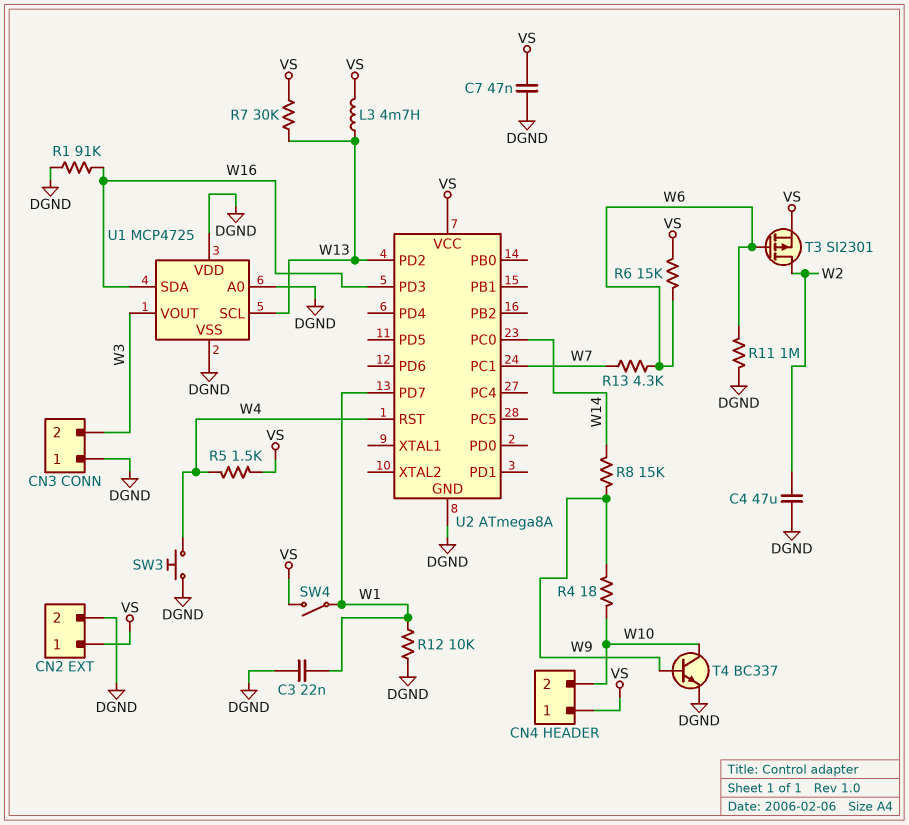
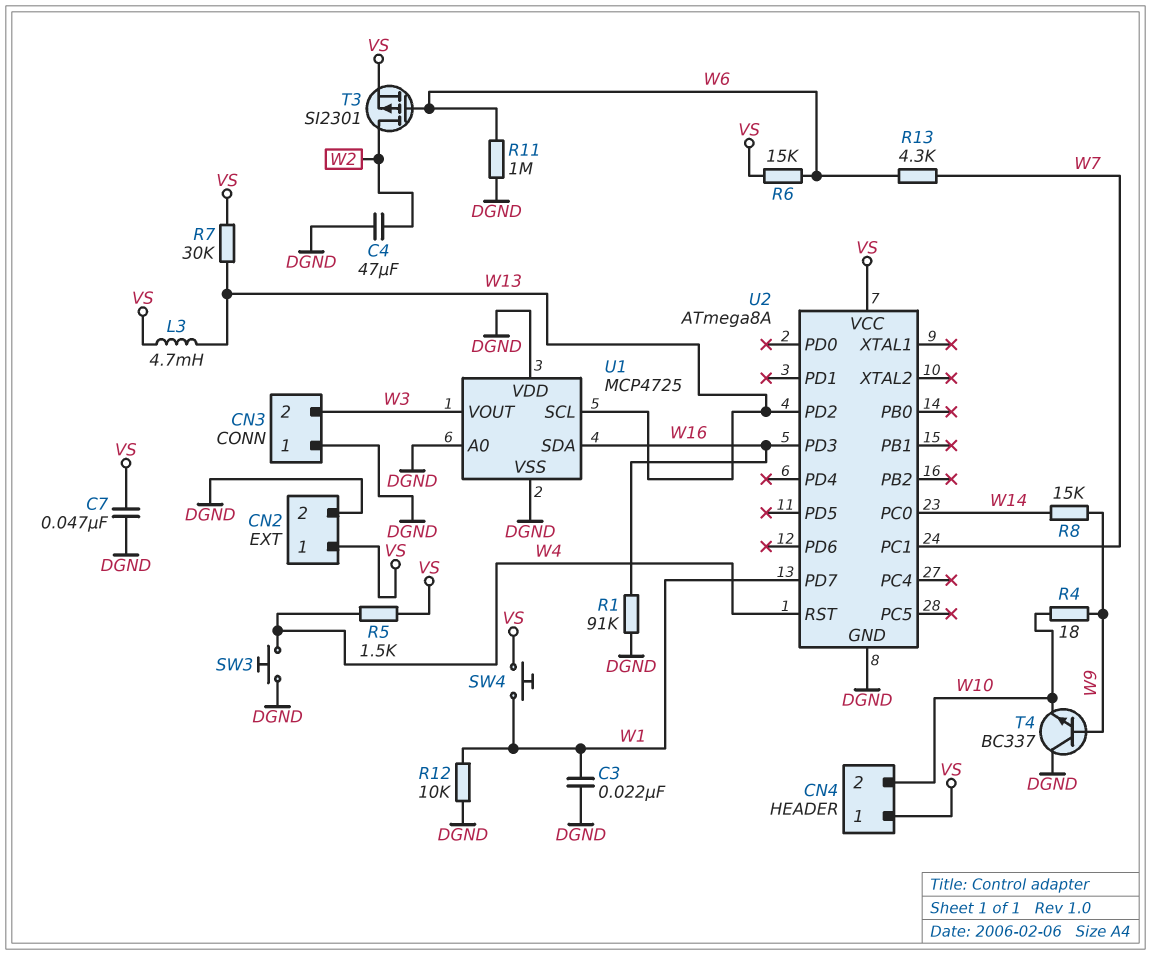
SW4: switch (VS, W1) -> button (VS, W1)
T4: NPN BC337 (B W9, C W10, E DGND) -> NPN BC337 (B W9, C DGND, E W10)

